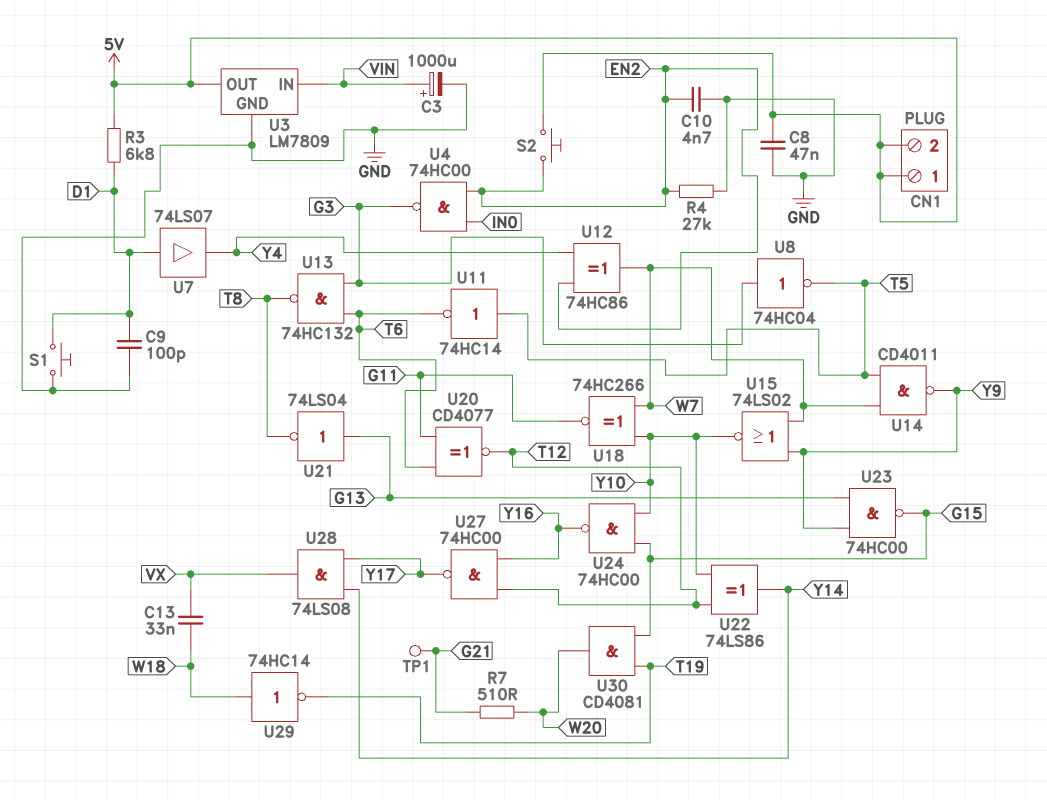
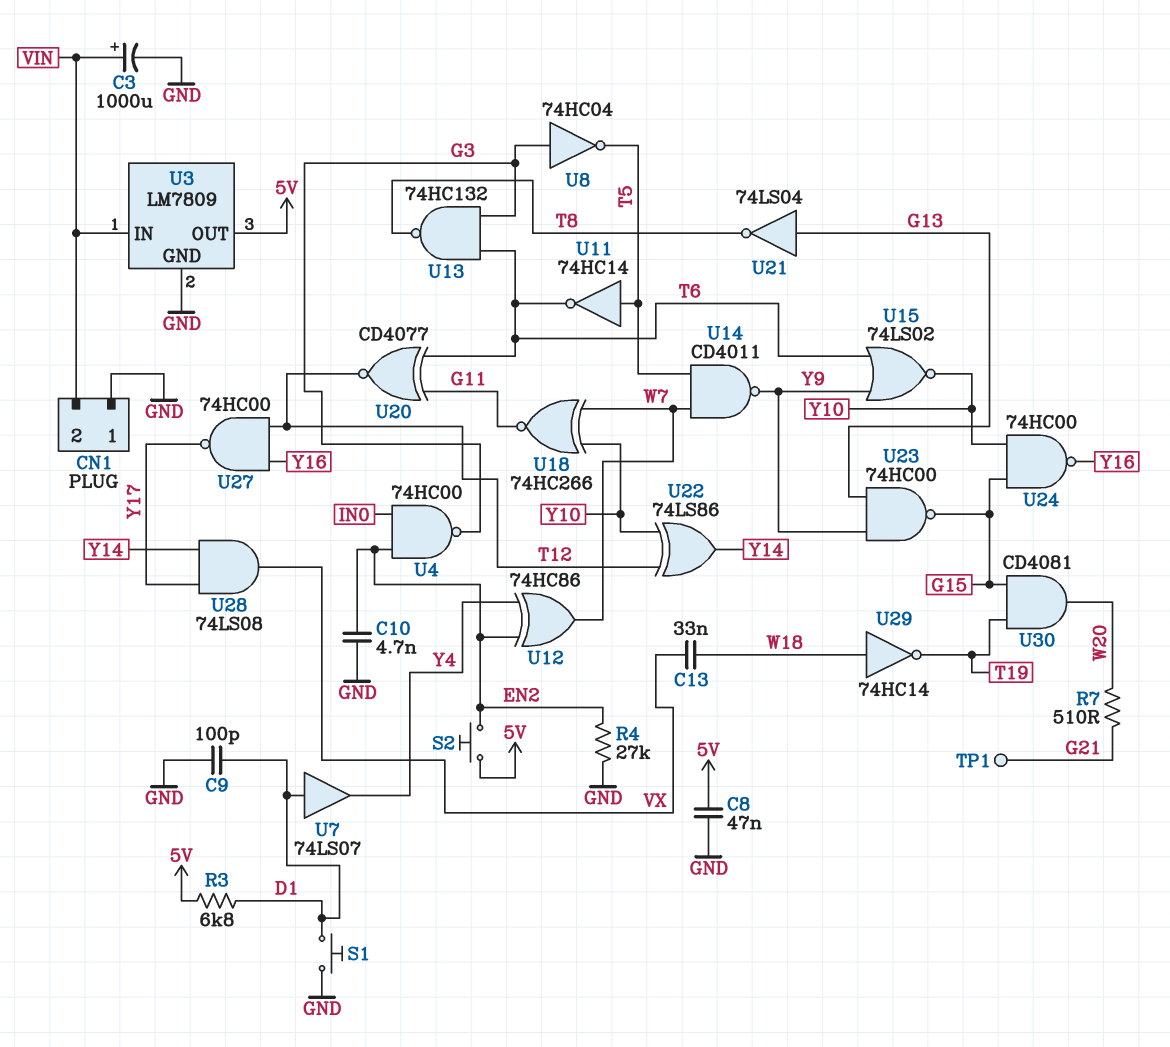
CN1 pin 1: 5V -> GND
CN1 pin 2: 5V -> VIN
U15: NOR 74LS02 (in W7, in Y9, out Y10) -> NOR 74LS02 (in T6, in Y9, out Y10)

